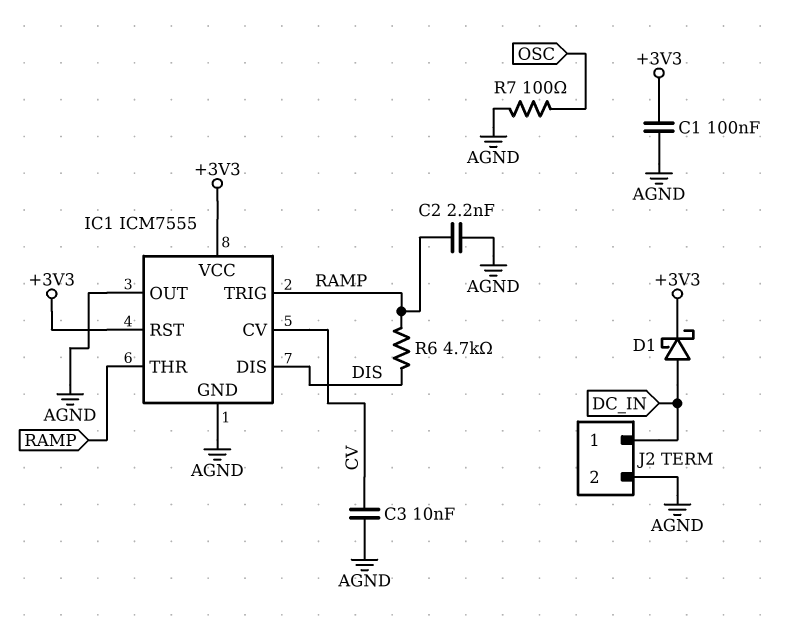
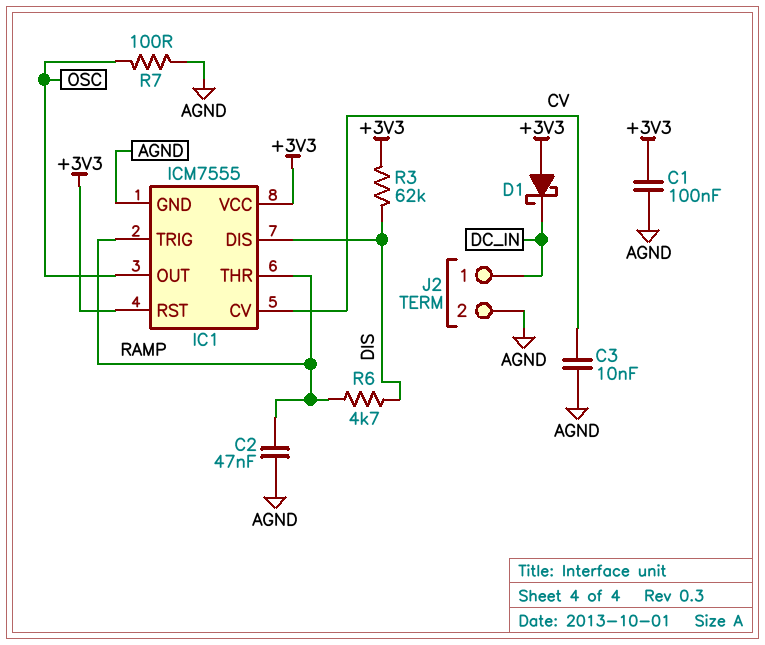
C2: 2.2nF (AGND, RAMP) -> 47nF (AGND, RAMP)
D1: schottky (A DC_IN, K +3V3) -> schottky (A +3V3, K DC_IN)
IC1 pin OUT: AGND -> OSC
R3: none -> 62k (+3V3, DIS)

